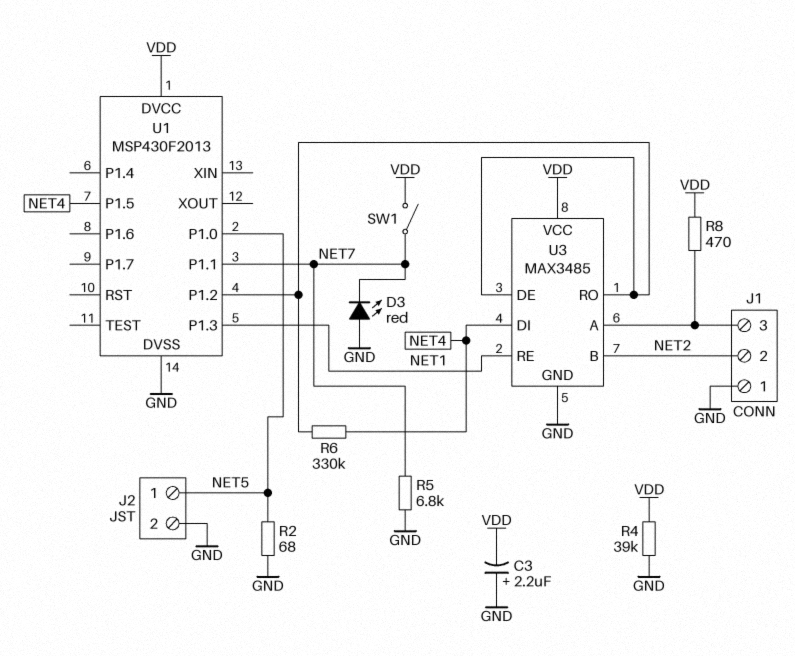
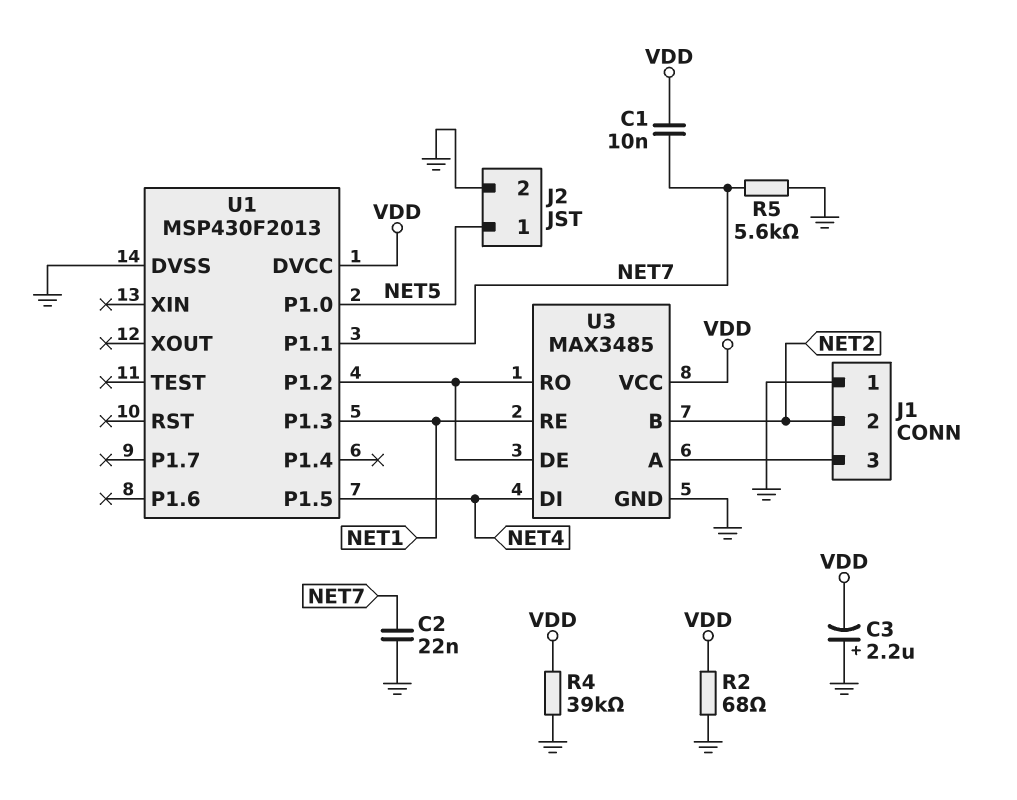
C1: none -> 10nF (NET7, VDD)
C2: none -> 22nF (GND, NET7)
D3: LED red (A GND, K NET7) -> none
R2: 68 (GND, NET5) -> 68 (GND, VDD)
R5: 6.8k (GND, NET7) -> 5.6k (GND, NET7)
R6: 330k (NET4, U1/P1.2) -> none
R8: 470 (J1/3, VDD) -> none
SW1: switch (NET7, VDD) -> none

